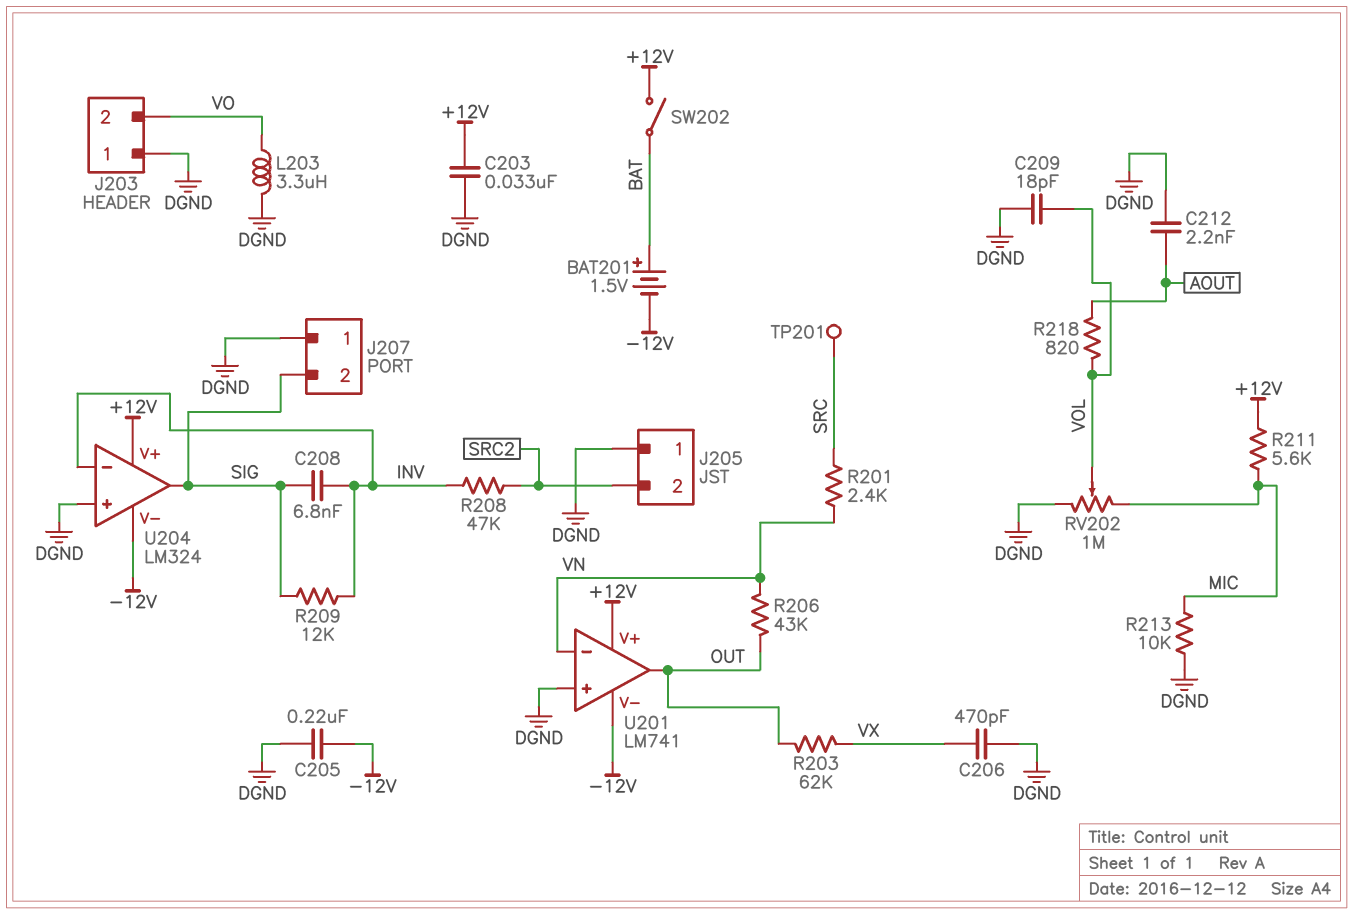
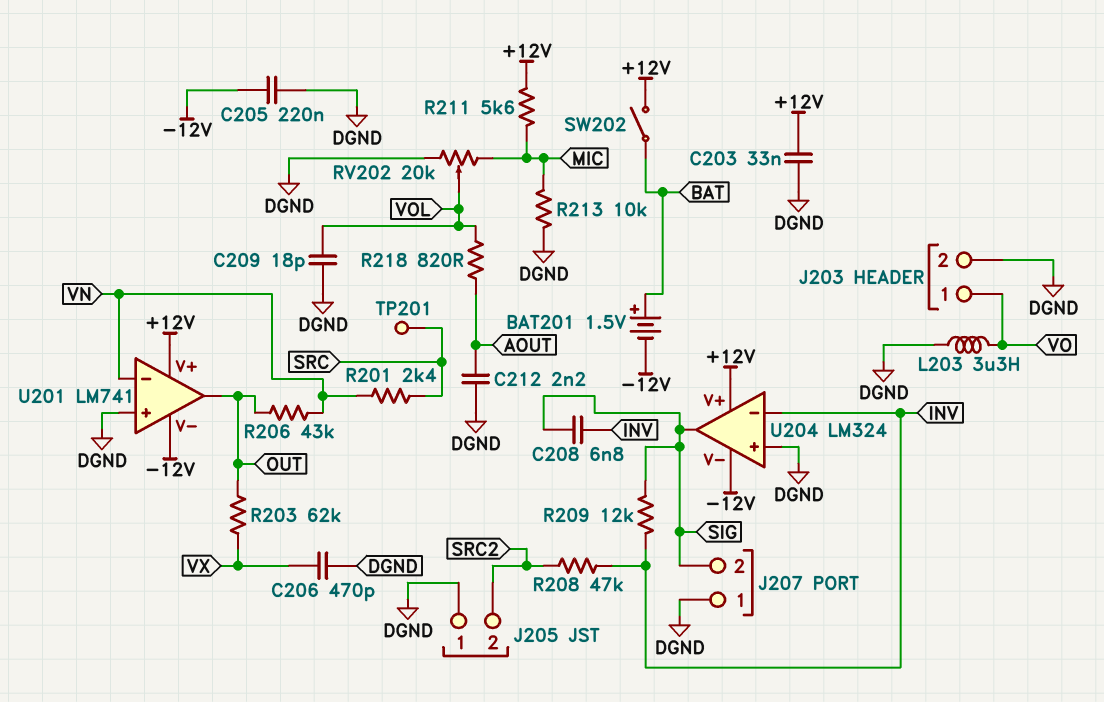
J203 pin 1: DGND -> VO
J203 pin 2: VO -> DGND
RV202: 1M (DGND, MIC, wiper VOL) -> 20k (DGND, MIC, wiper VOL)

